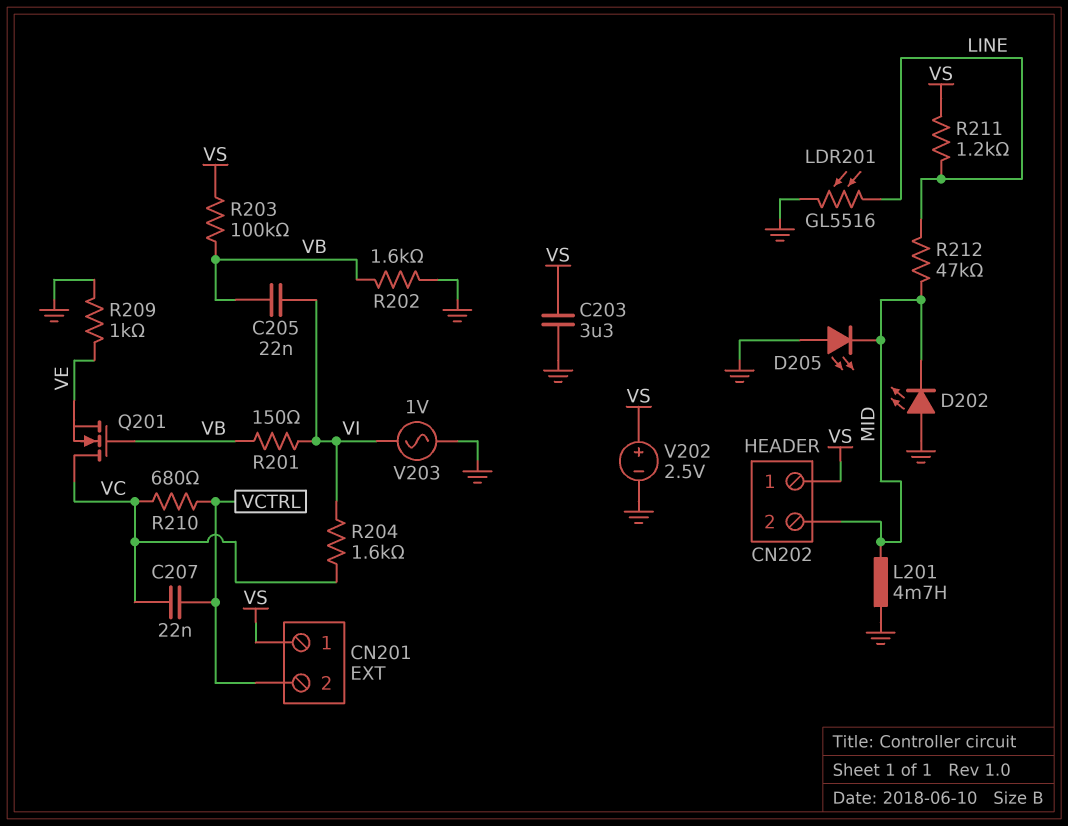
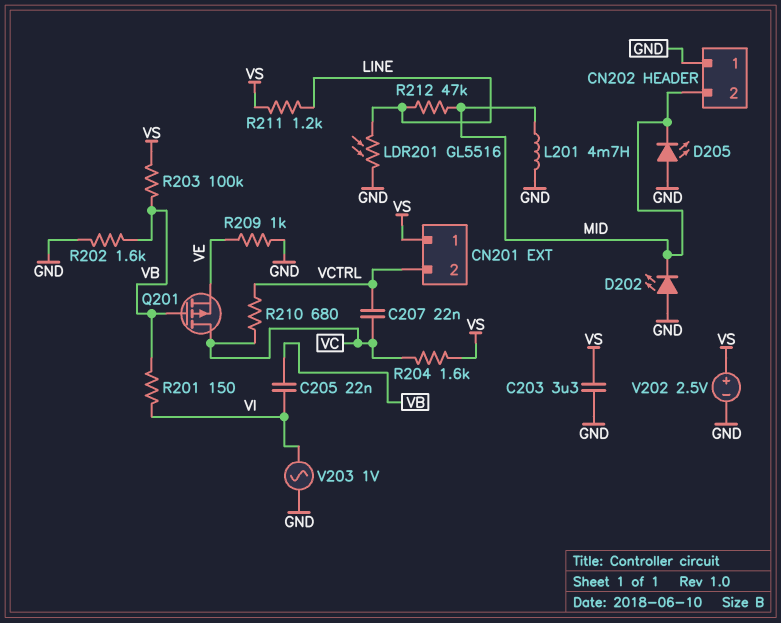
CN202 pin 1: VS -> GND
Q201: NMOS (G VB, D VC, S VE) -> PMOS (G VB, D VC, S VE)
R204: 1.6k (VC, VI) -> 1.6k (VC, VS)

